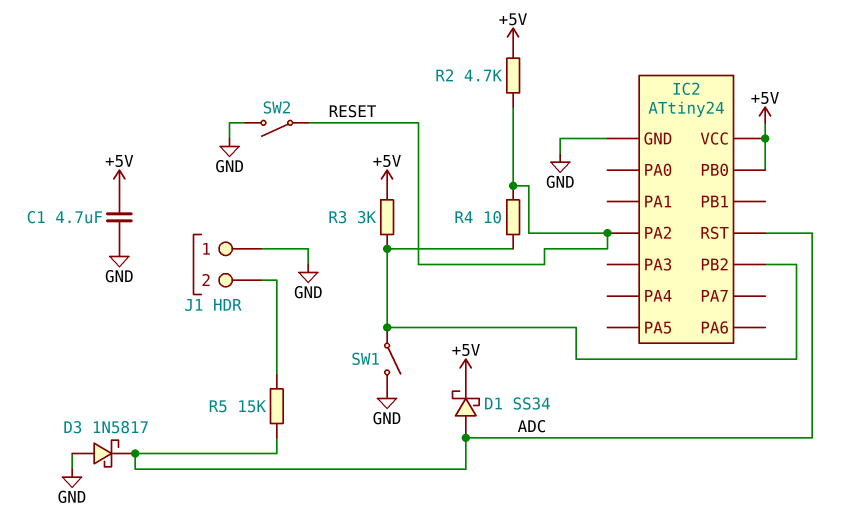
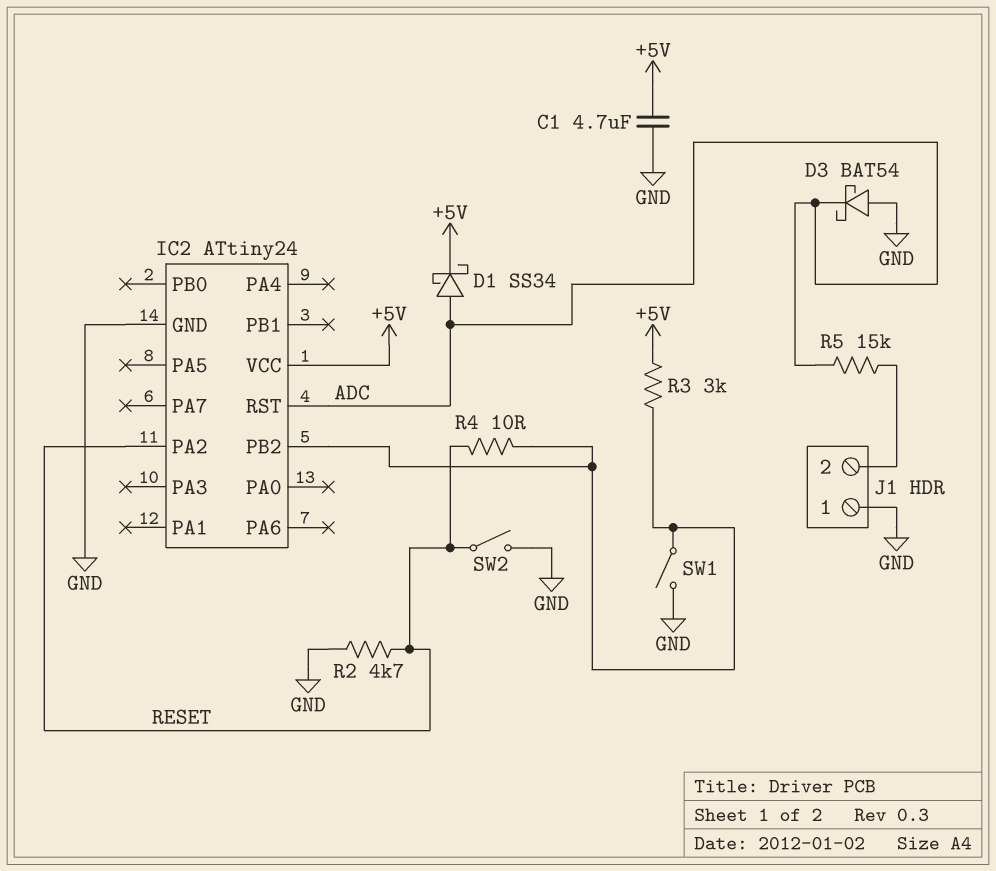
D3: schottky 1N5817 (A GND, K ADC) -> schottky BAT54 (A GND, K ADC)
IC2 pin PB0: +5V -> none
R2: 4.7k (+5V, RESET) -> 4.7k (GND, RESET)

